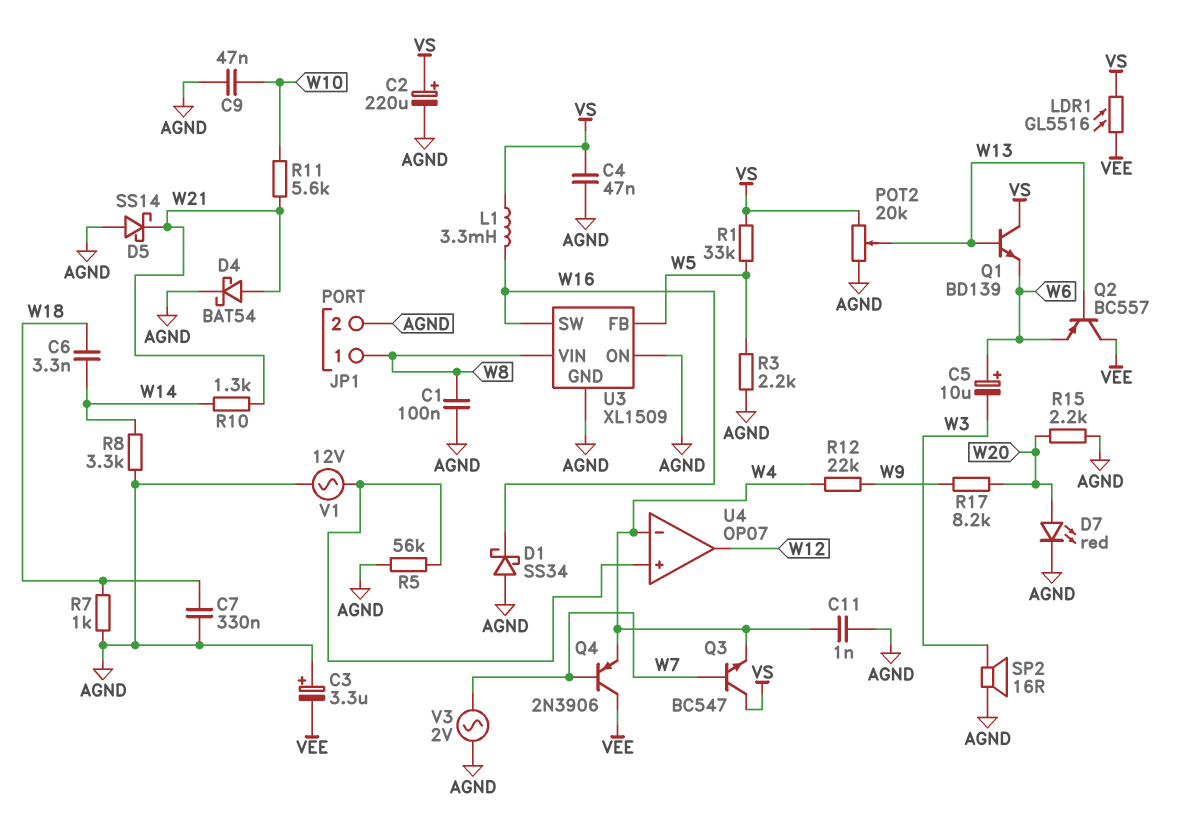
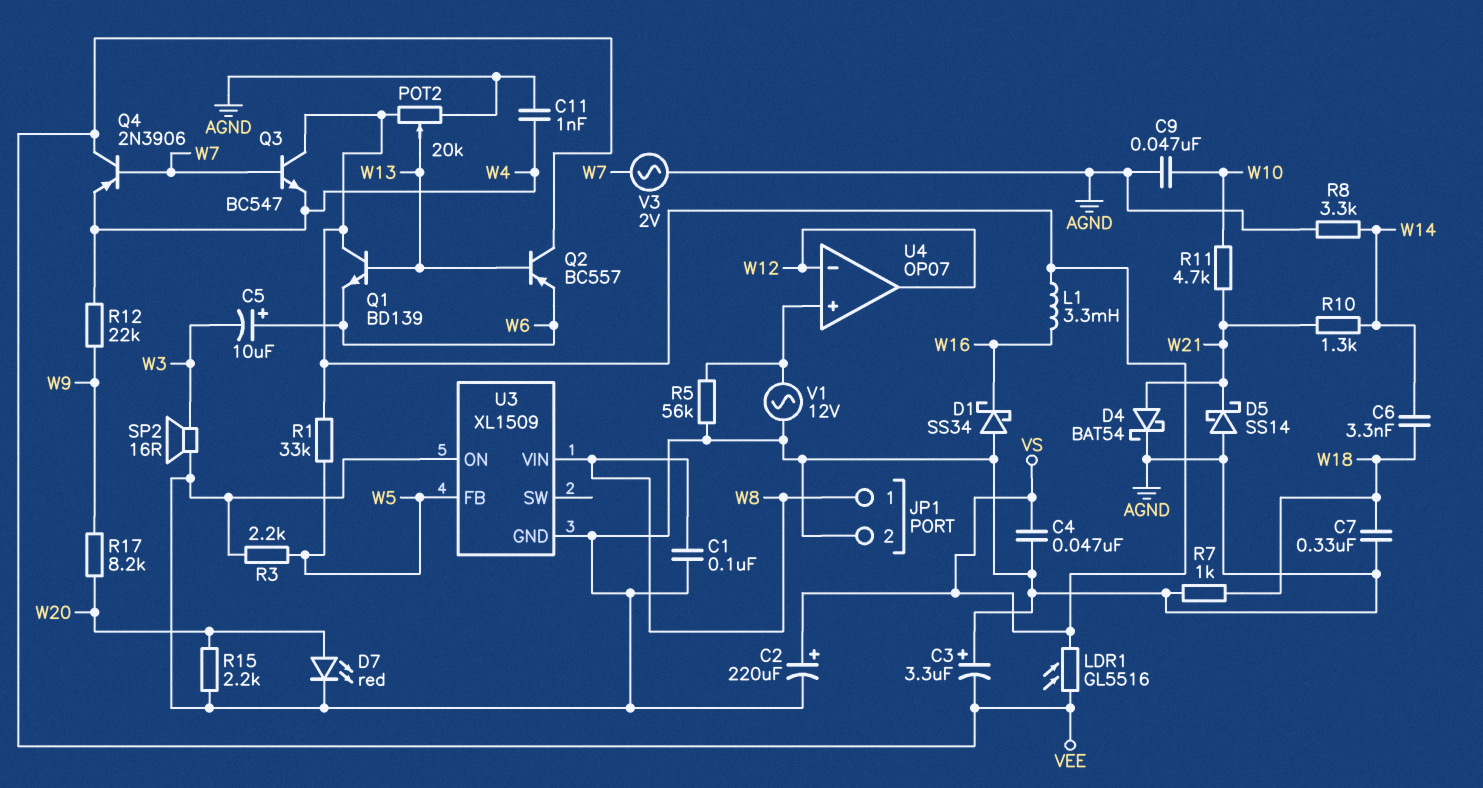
R11: 5.6k (W10, W21) -> 4.7k (W10, W21)
U3 pin SW: W16 -> none
U4 pin in-: W4 -> W12

